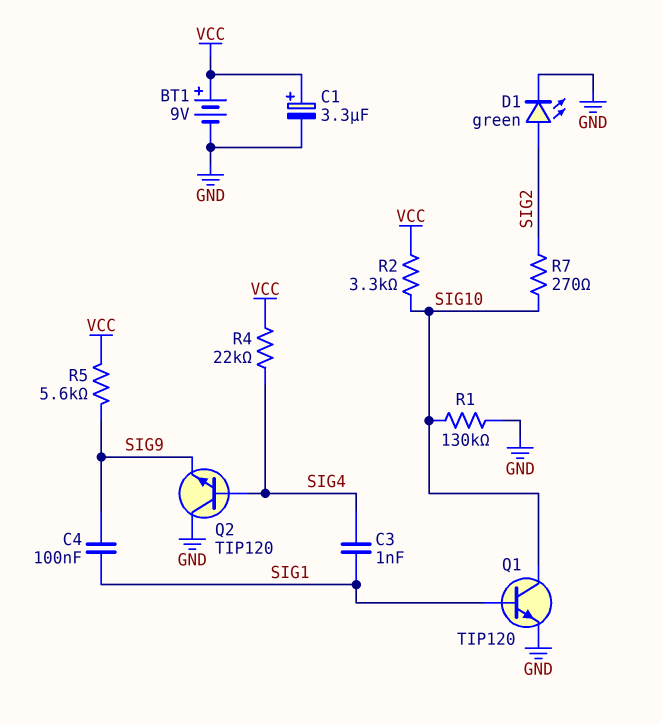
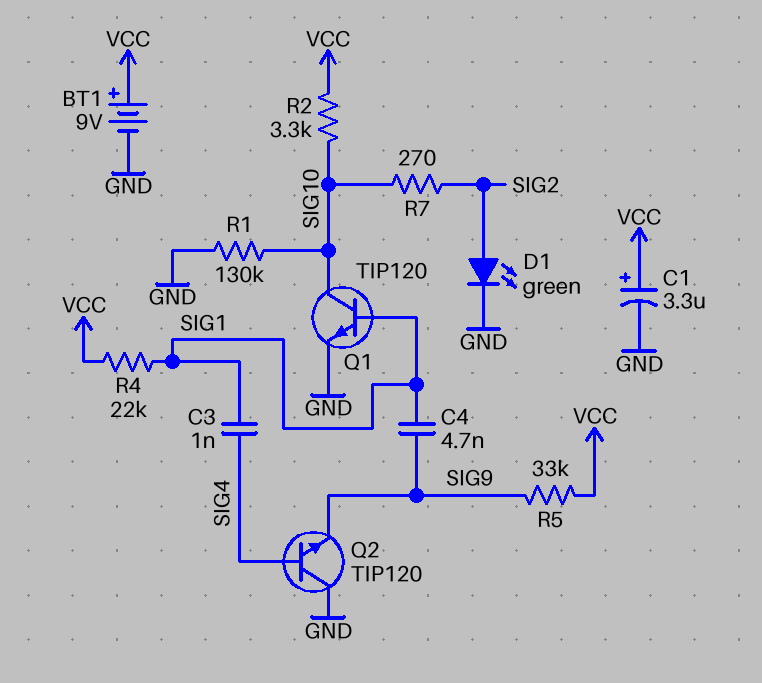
C4: 100nF (SIG1, SIG9) -> 4.7nF (SIG1, SIG9)
R4: 22k (SIG4, VCC) -> 22k (SIG1, VCC)
R5: 5.6k (SIG9, VCC) -> 33k (SIG9, VCC)

